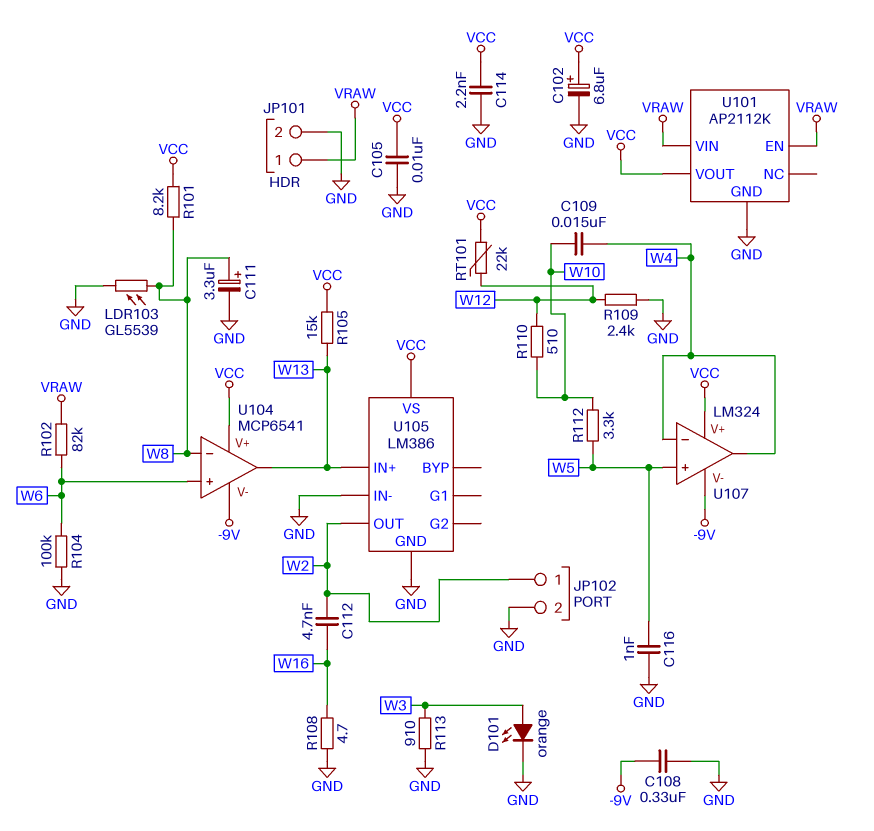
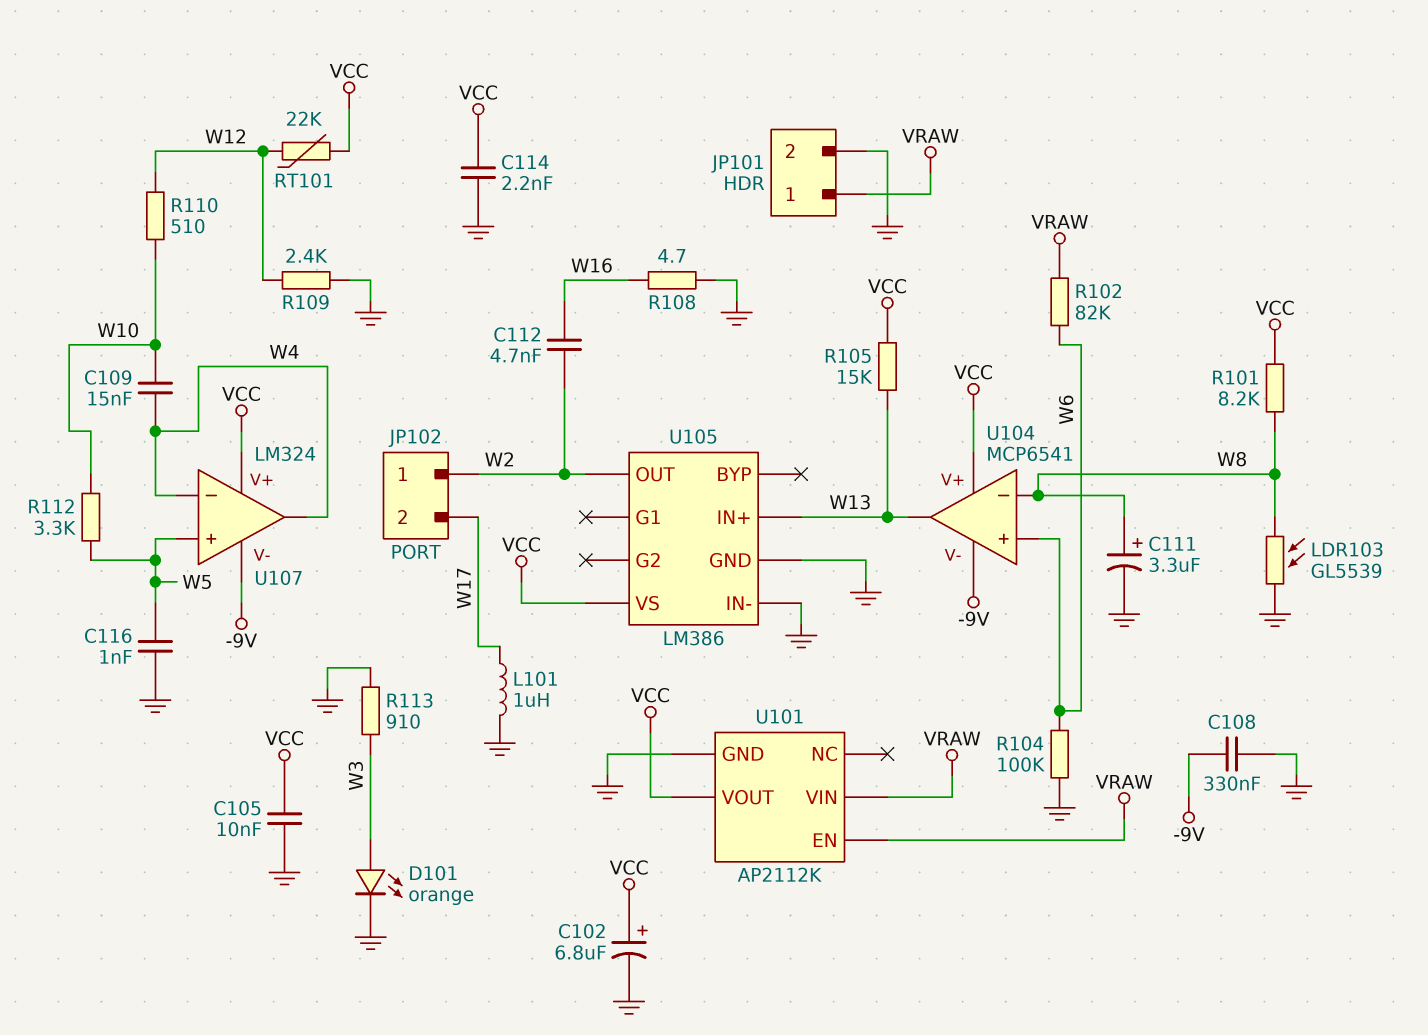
JP102 pin 2: GND -> W17
L101: none -> 1uH (GND, W17)

